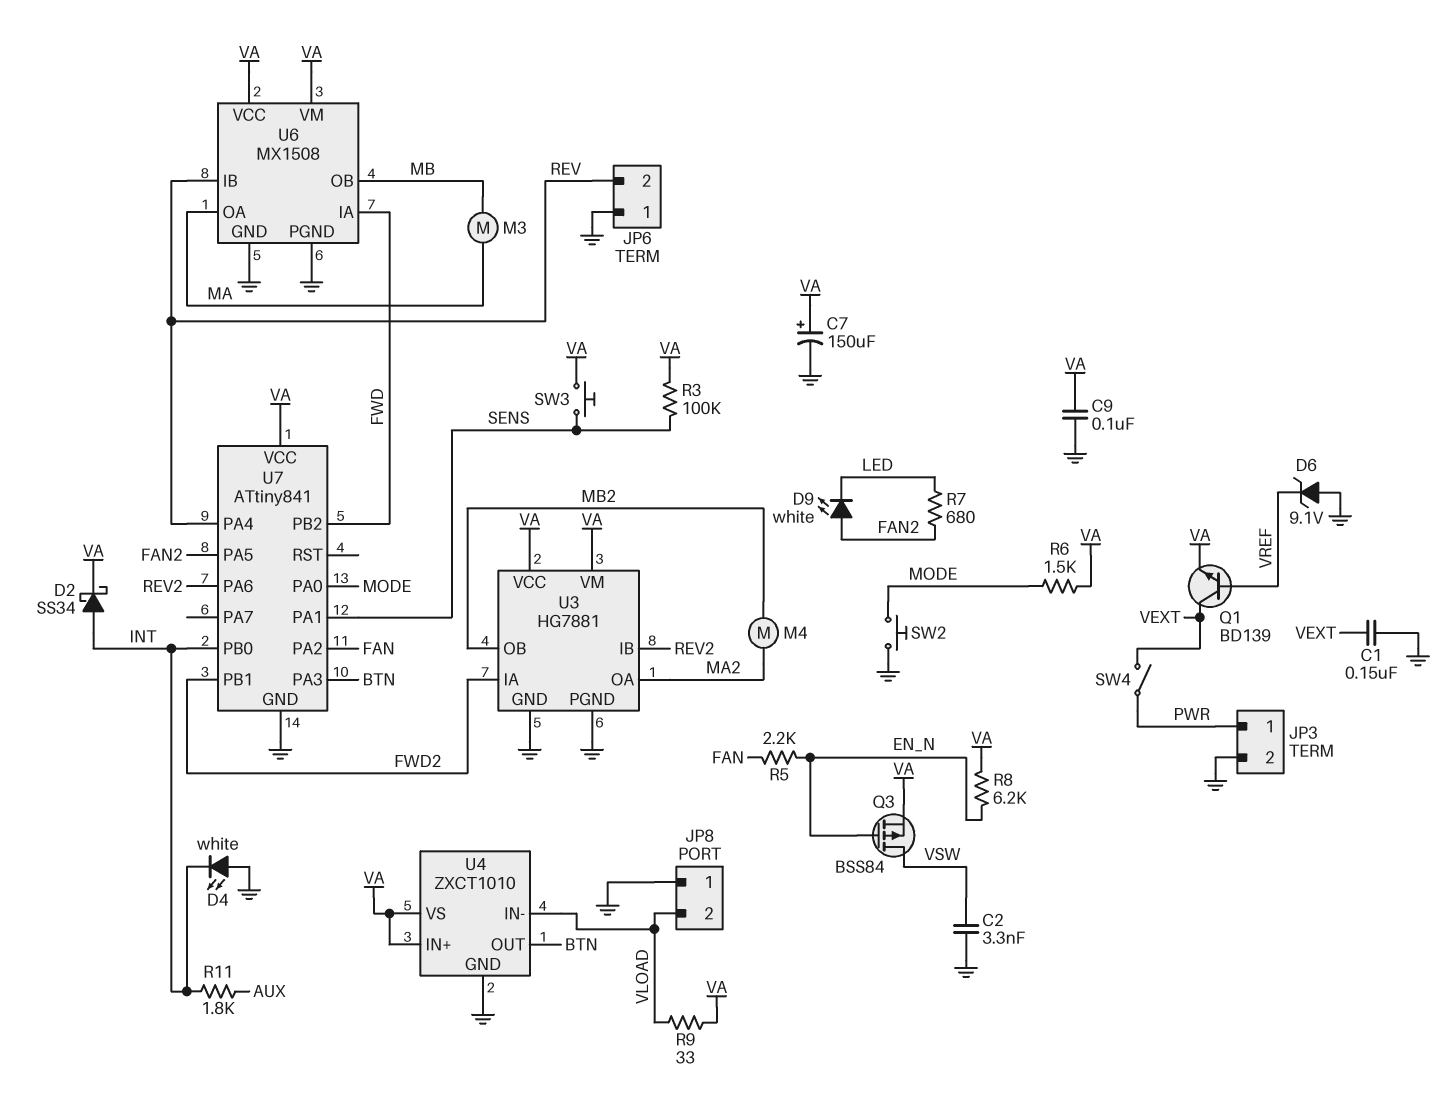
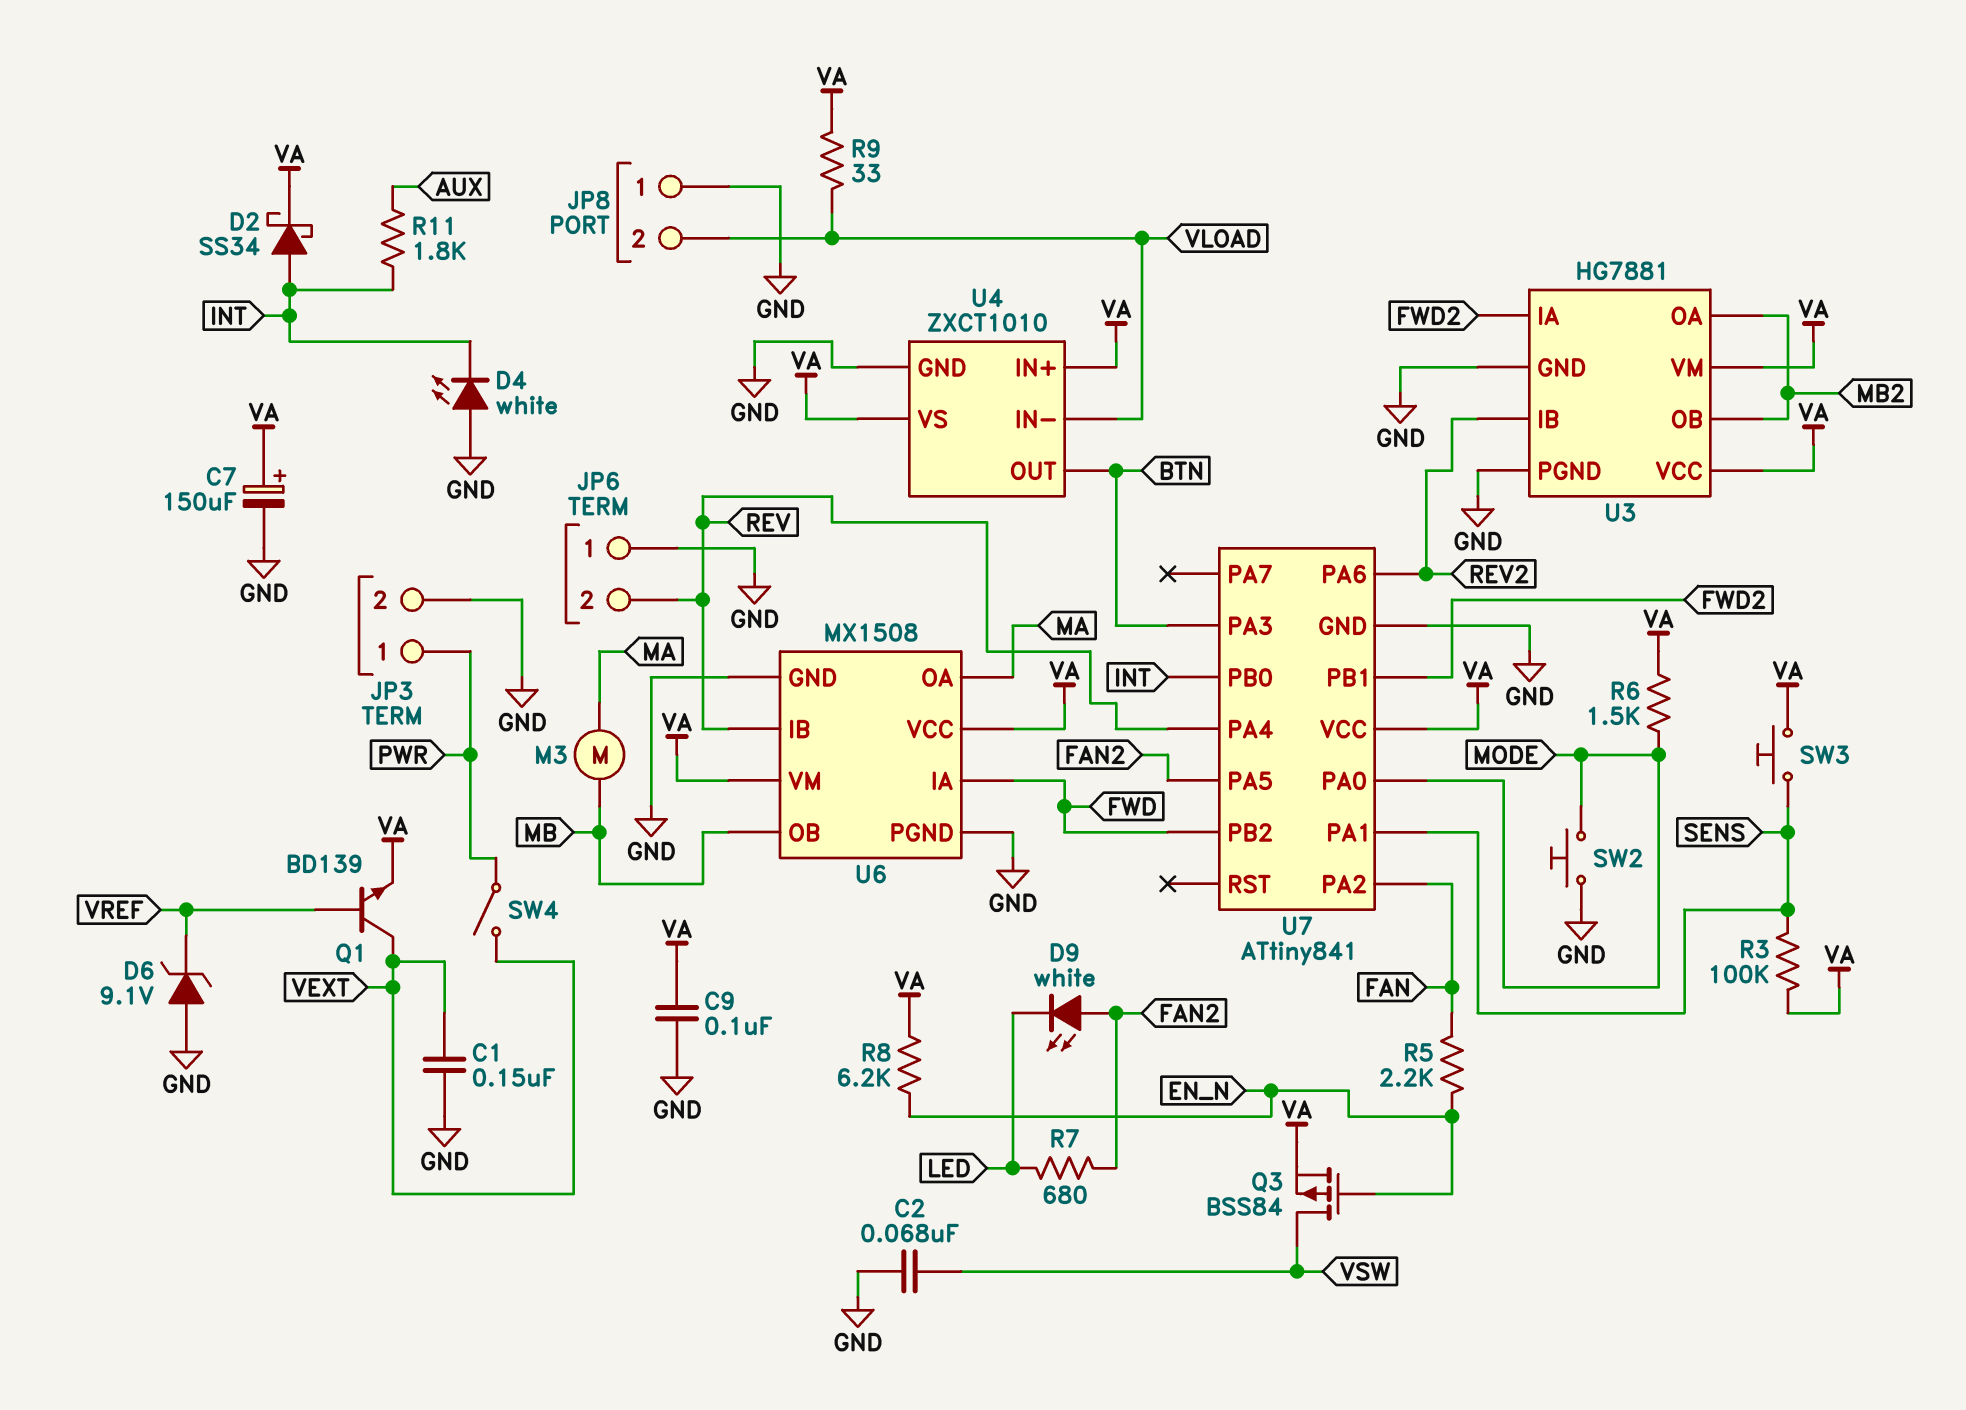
C2: 3.3nF (GND, VSW) -> 68nF (GND, VSW)
M4: motor (MA2, MB2) -> none
U3 pin OA: MA2 -> MB2

